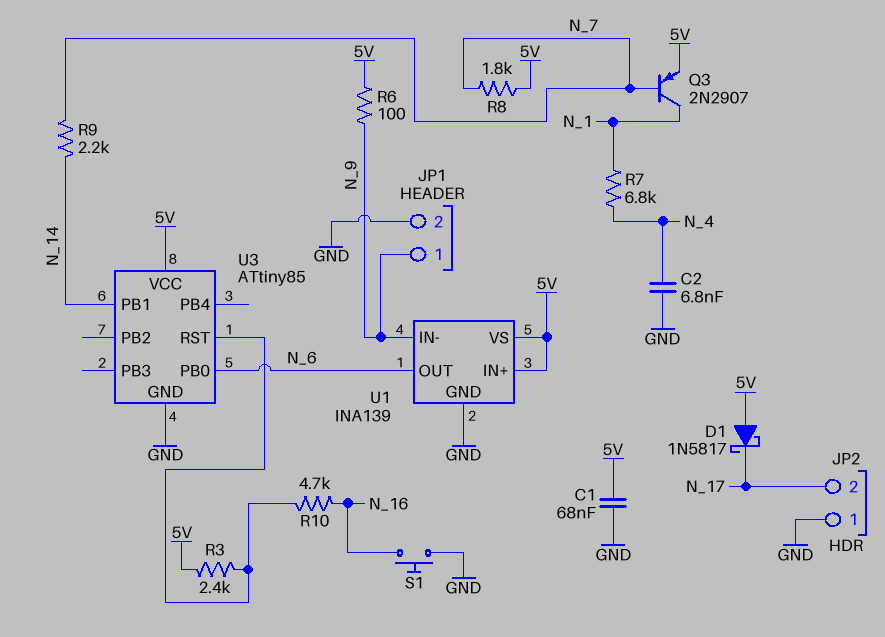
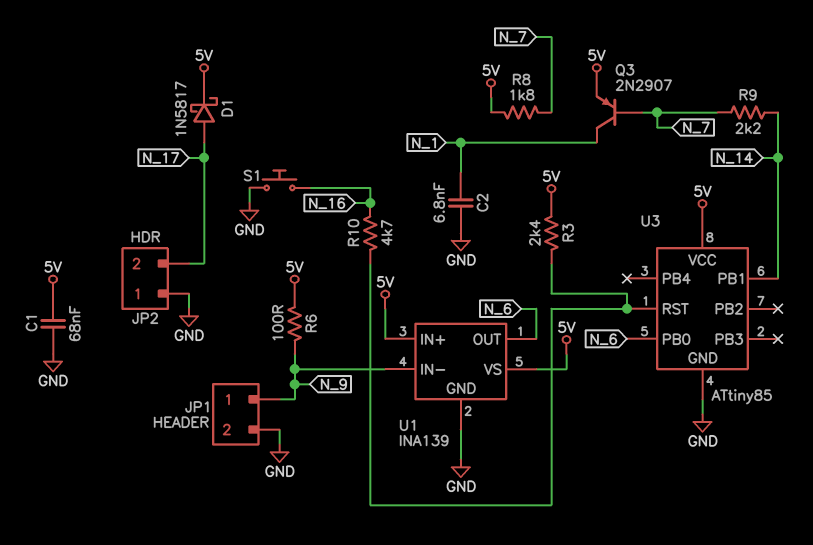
C2: 6.8nF (GND, N_4) -> 6.8nF (GND, N_1)
D1: schottky 1N5817 (A 5V, K N_17) -> schottky 1N5817 (A N_17, K 5V)
R7: 6.8k (N_1, N_4) -> none

